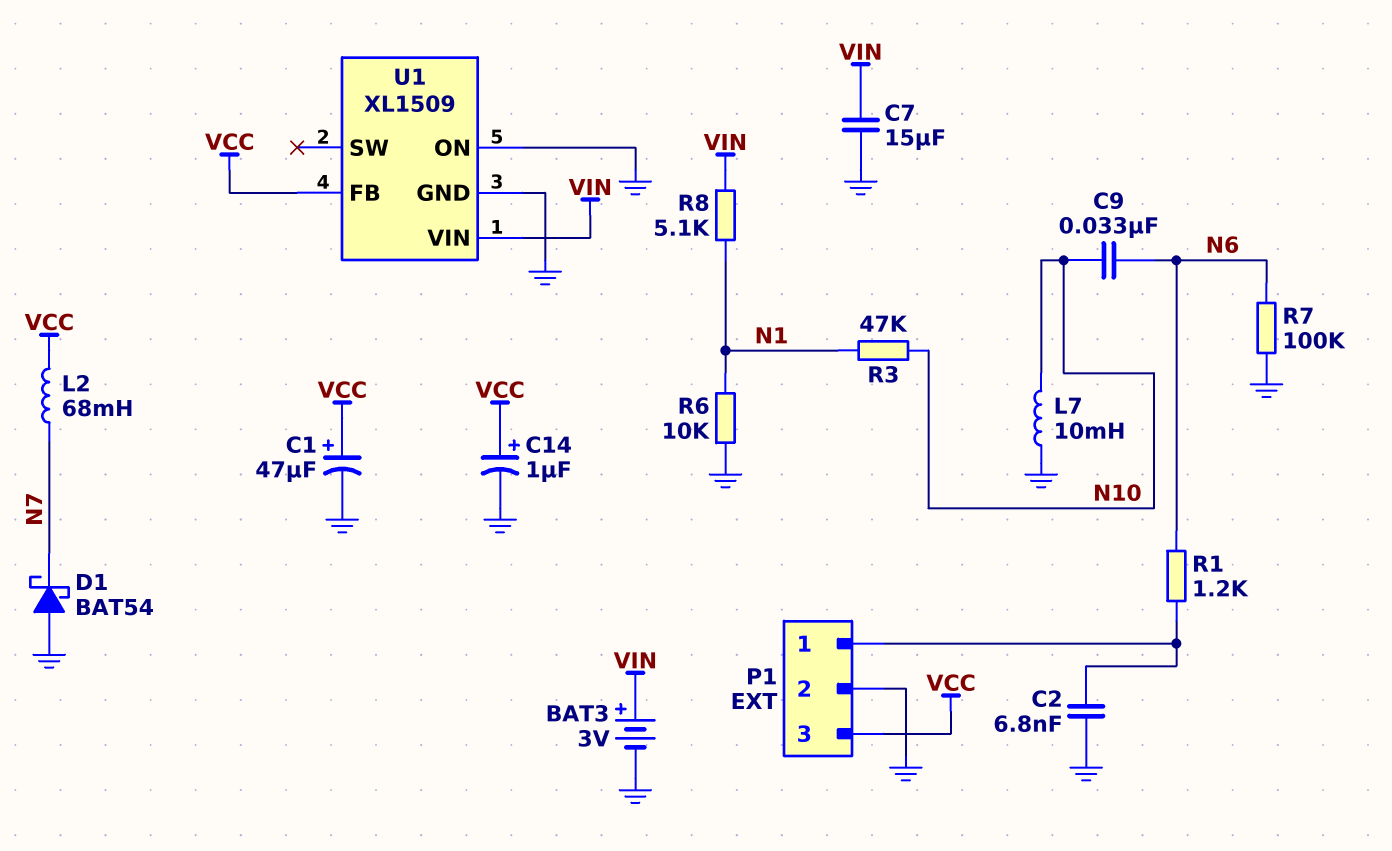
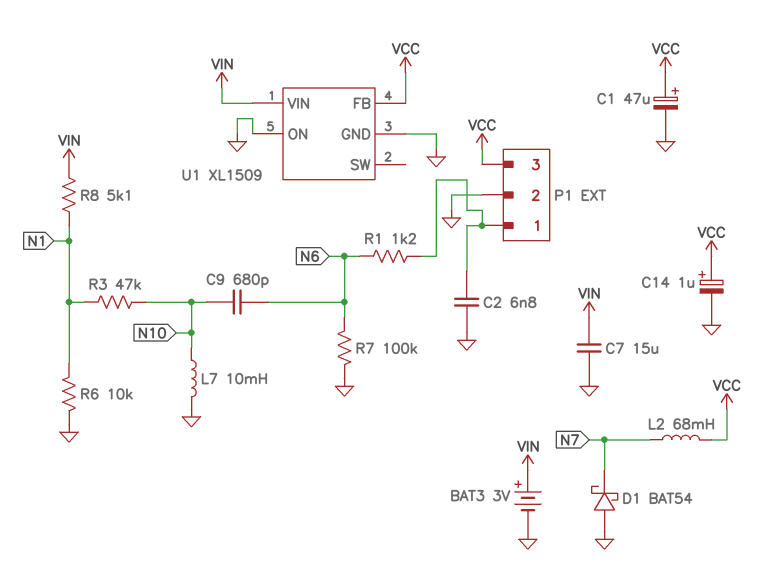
C9: 33nF (N6, N10) -> 680pF (N6, N10)

